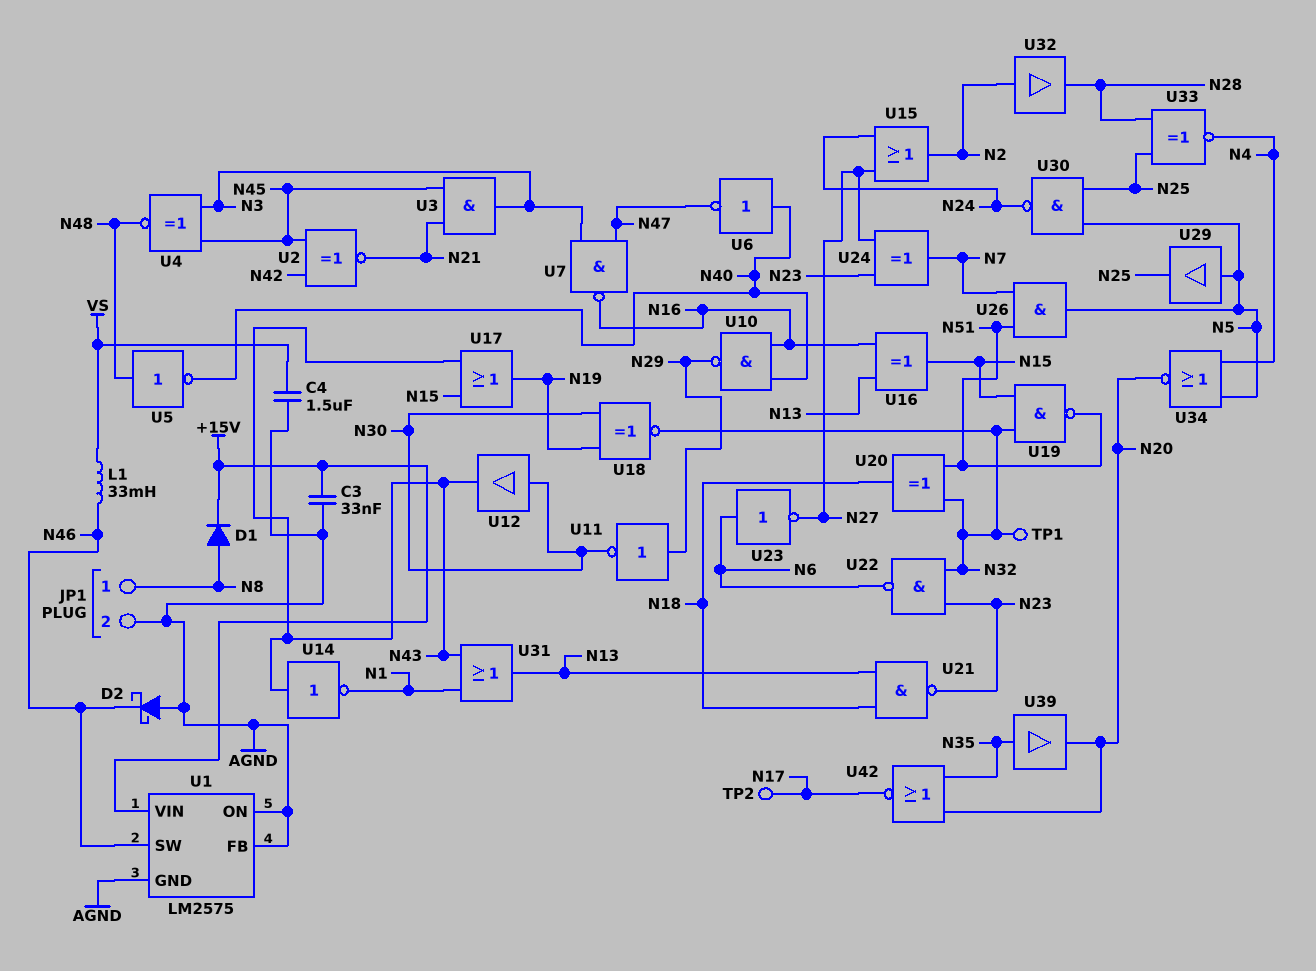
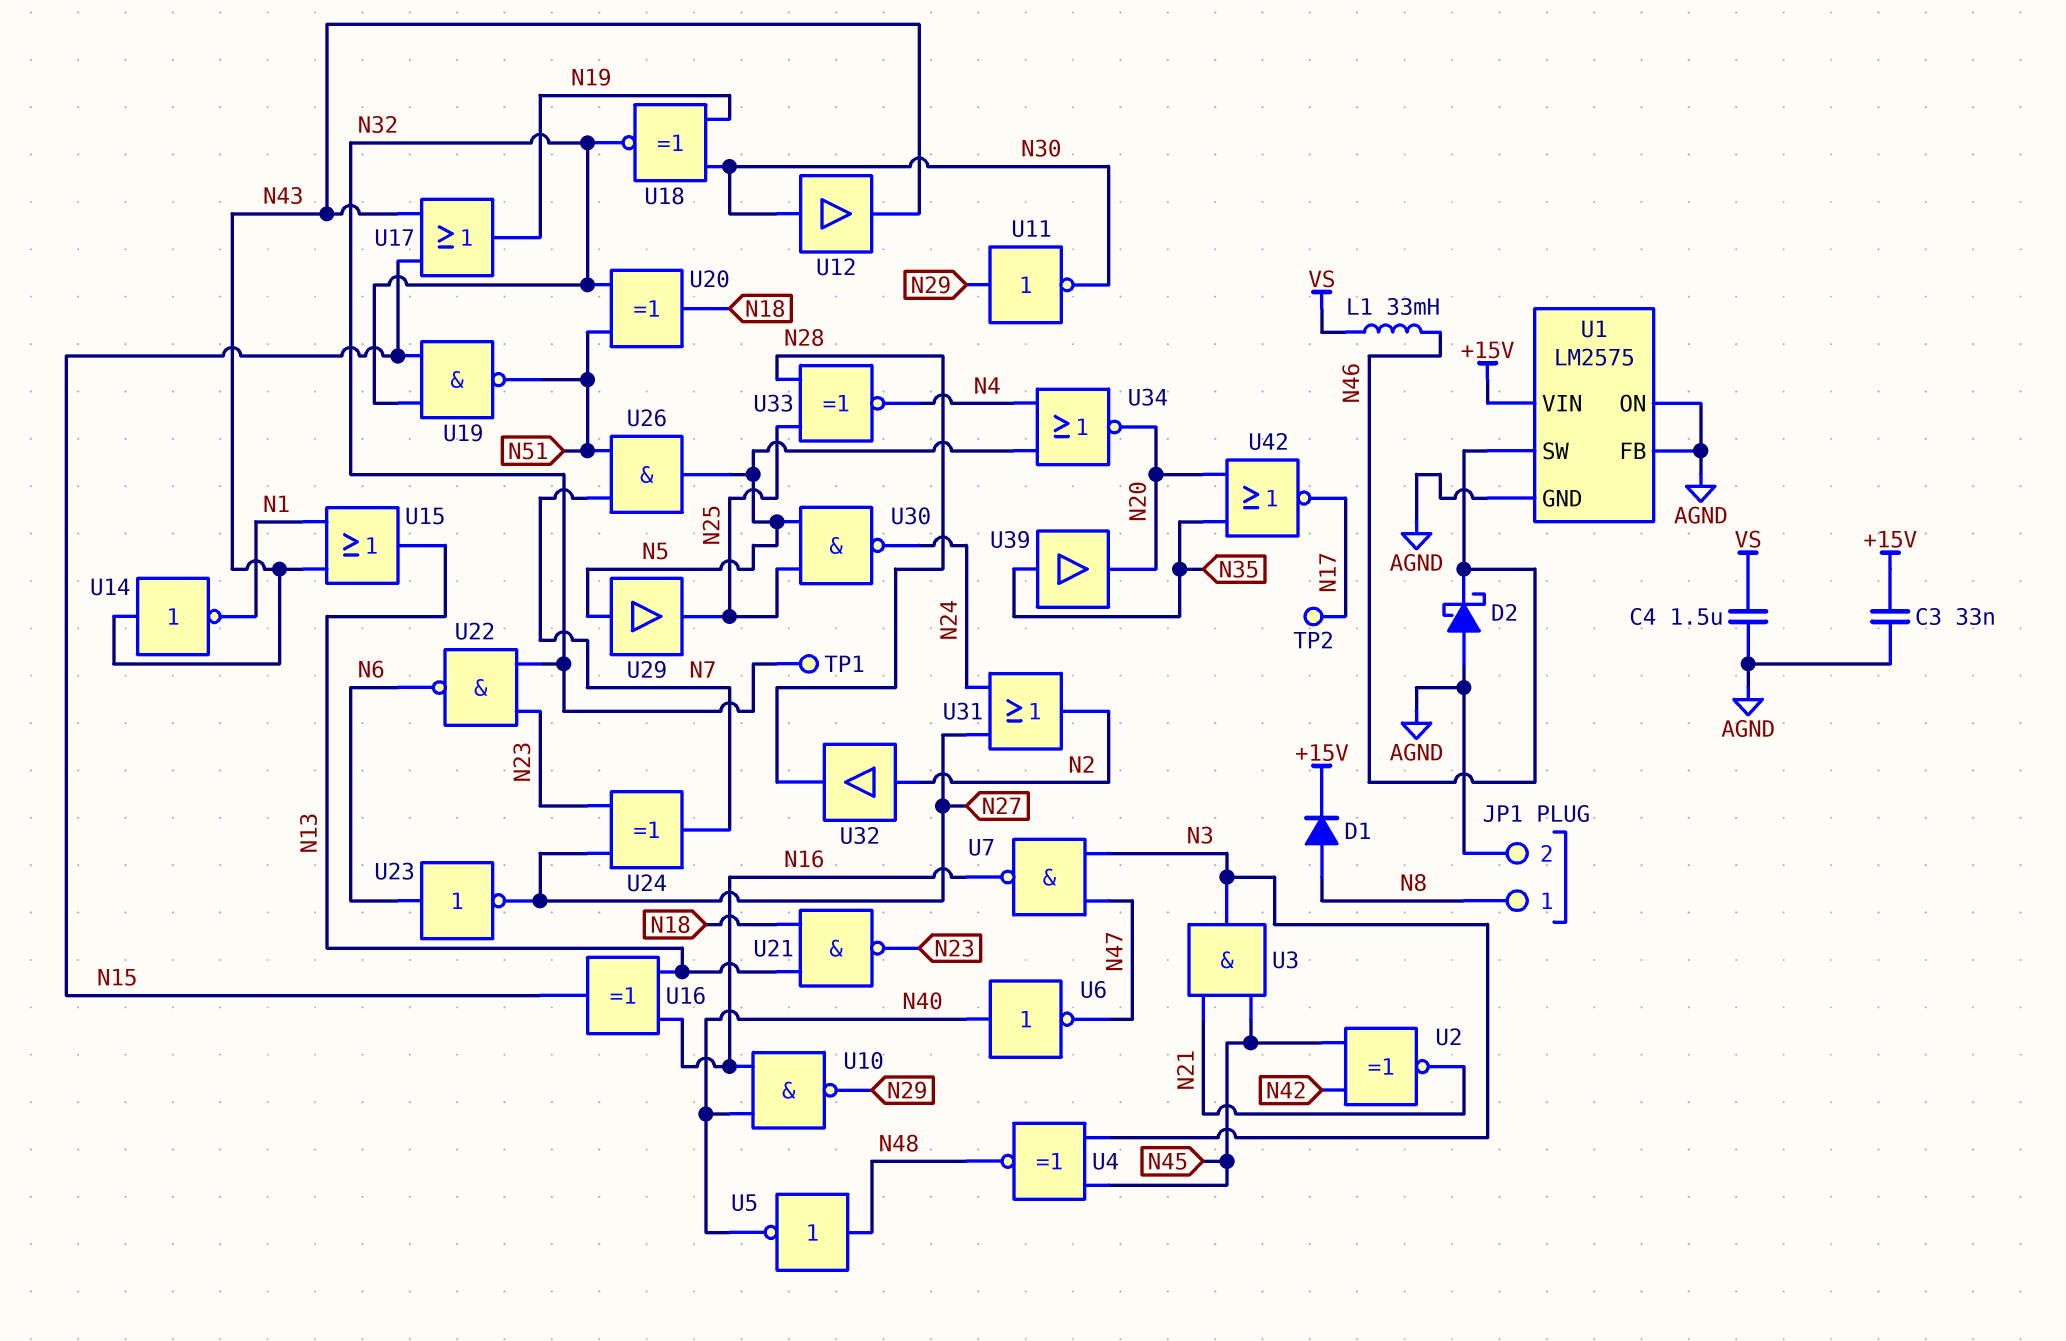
U15: OR (in N24, in N27, out N2) -> OR (in N1, in N43, out N13)
U31: OR (in N1, in N43, out N13) -> OR (in N24, in N27, out N2)

